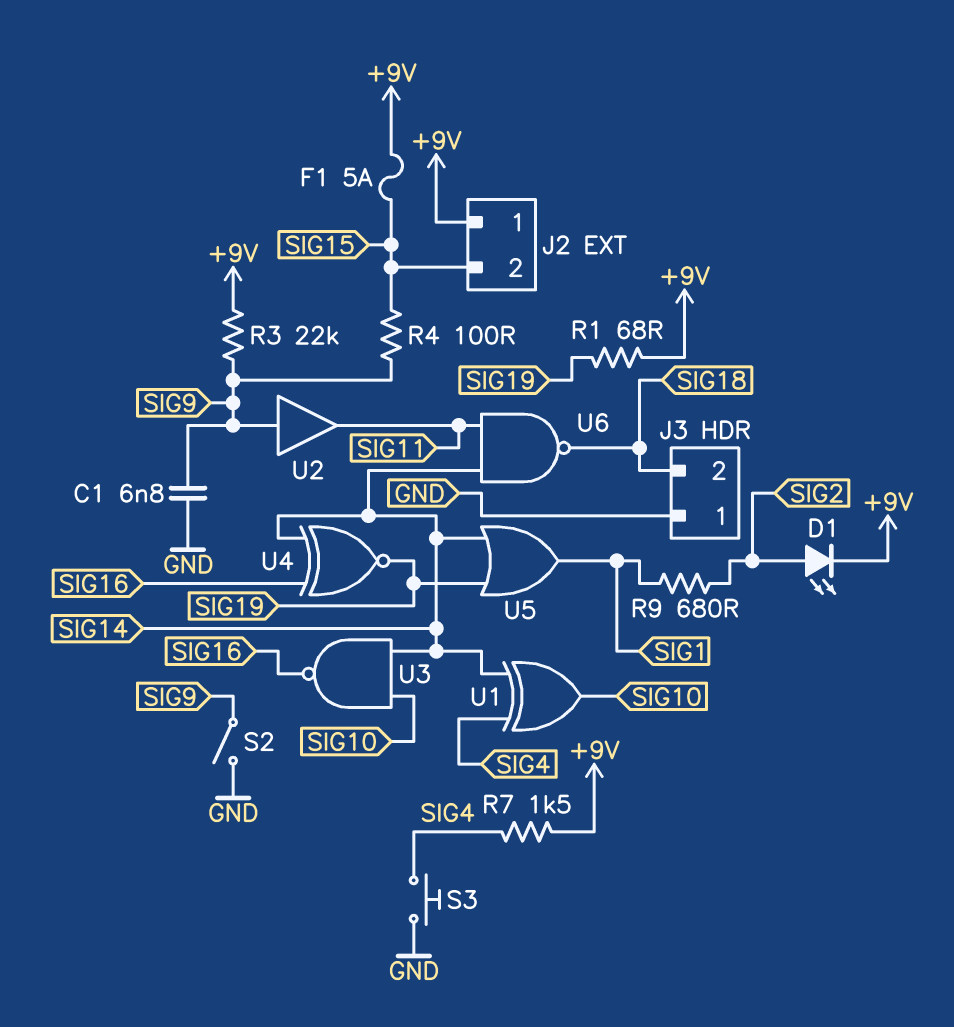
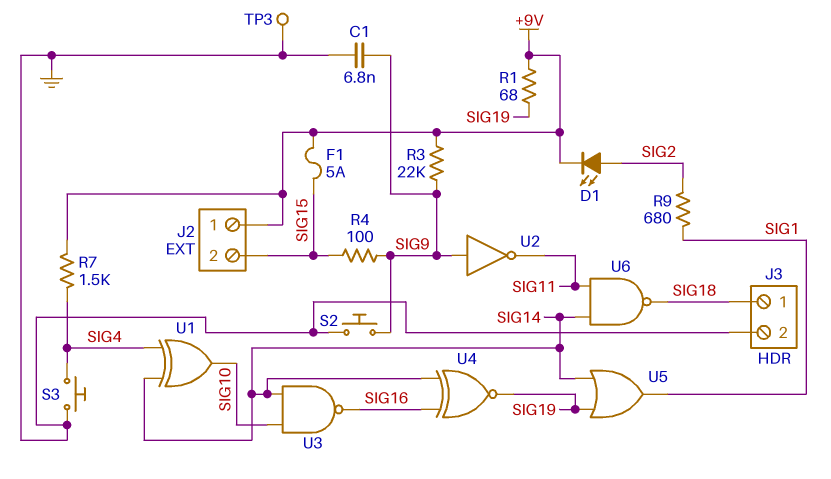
J3 pin 1: GND -> SIG18
J3 pin 2: SIG18 -> GND
S2: switch (GND, SIG9) -> button (GND, SIG9)
TP3: none -> test point (GND)
U2: buffer (in SIG9, out SIG11) -> NOT (in SIG9, out SIG11)

